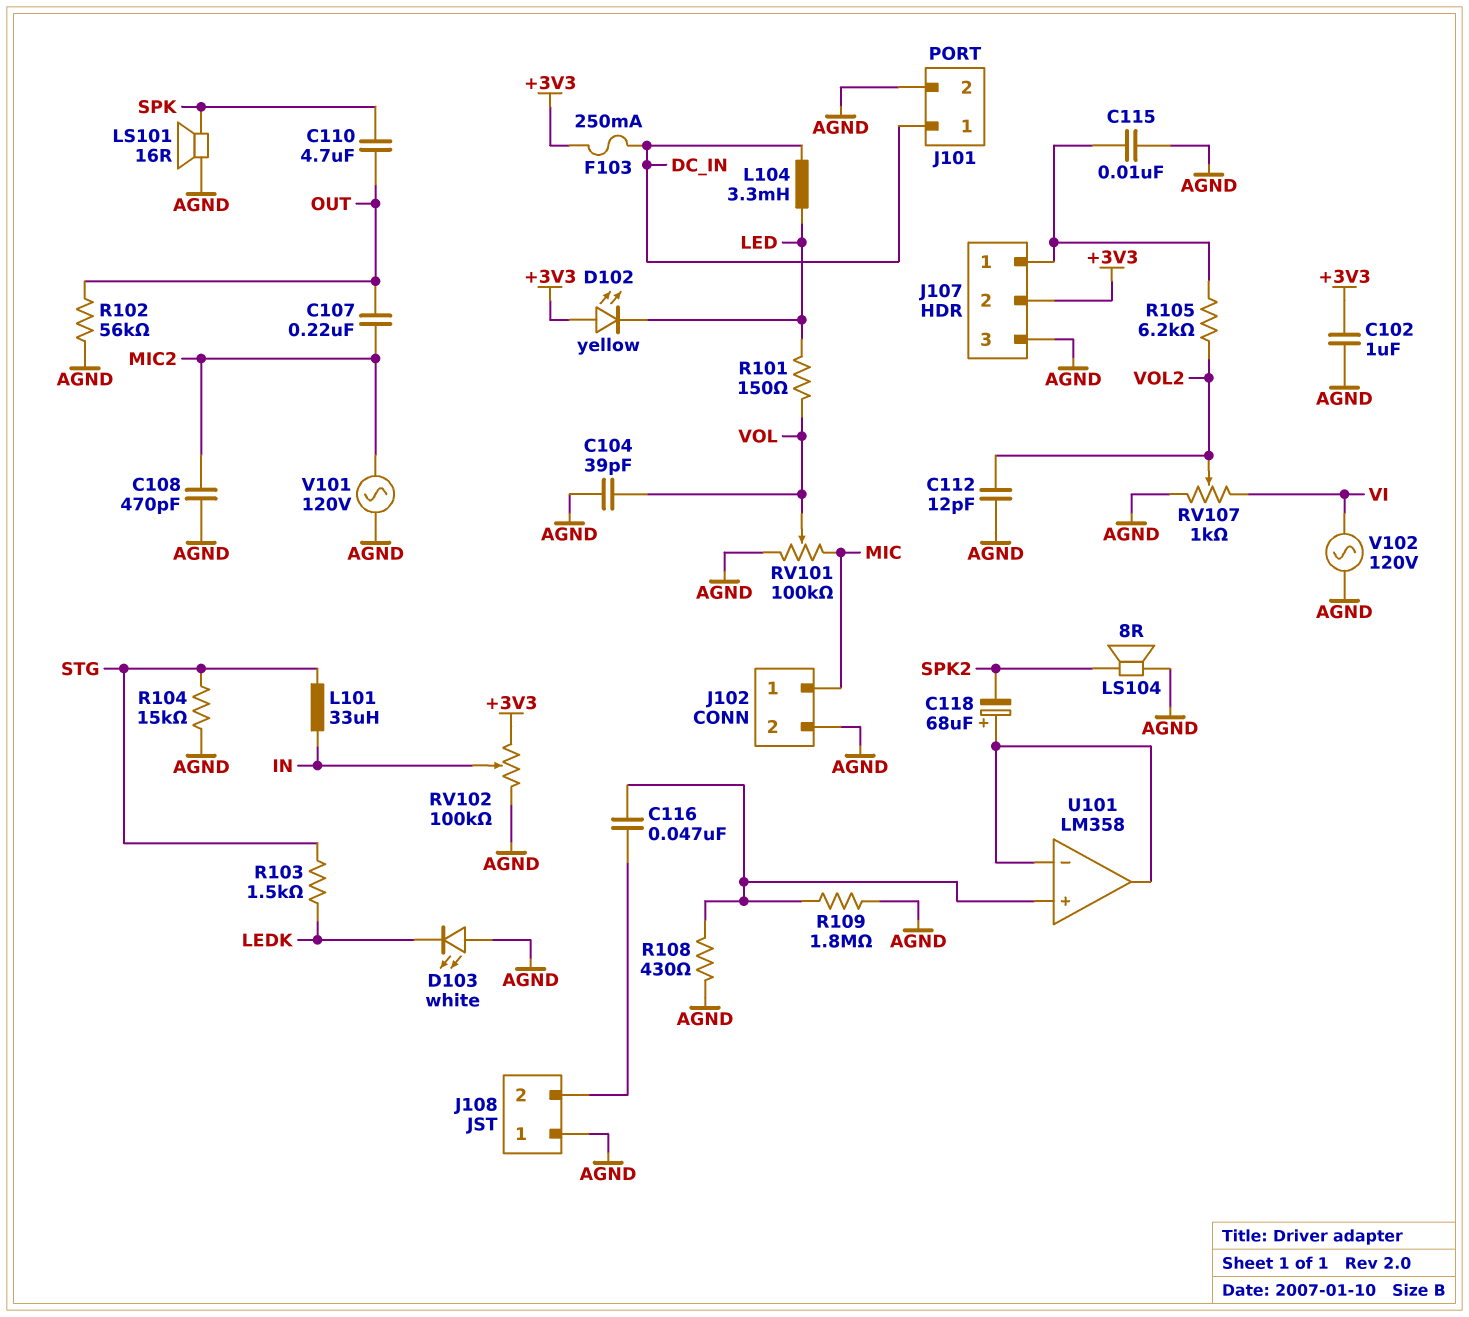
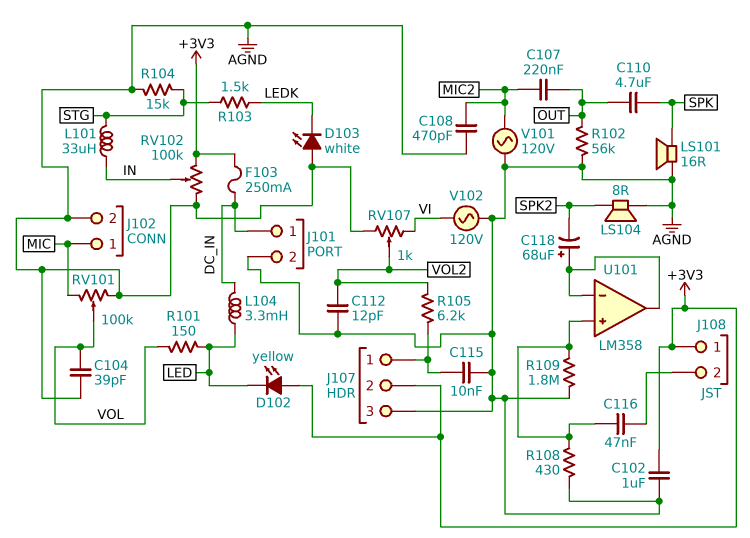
J108 pin 1: AGND -> +3V3

